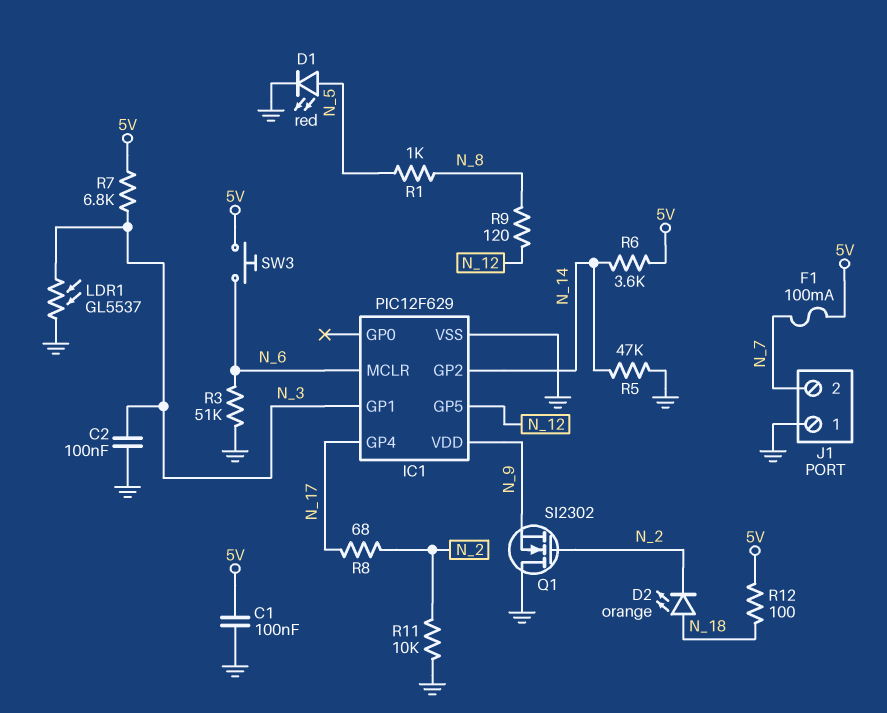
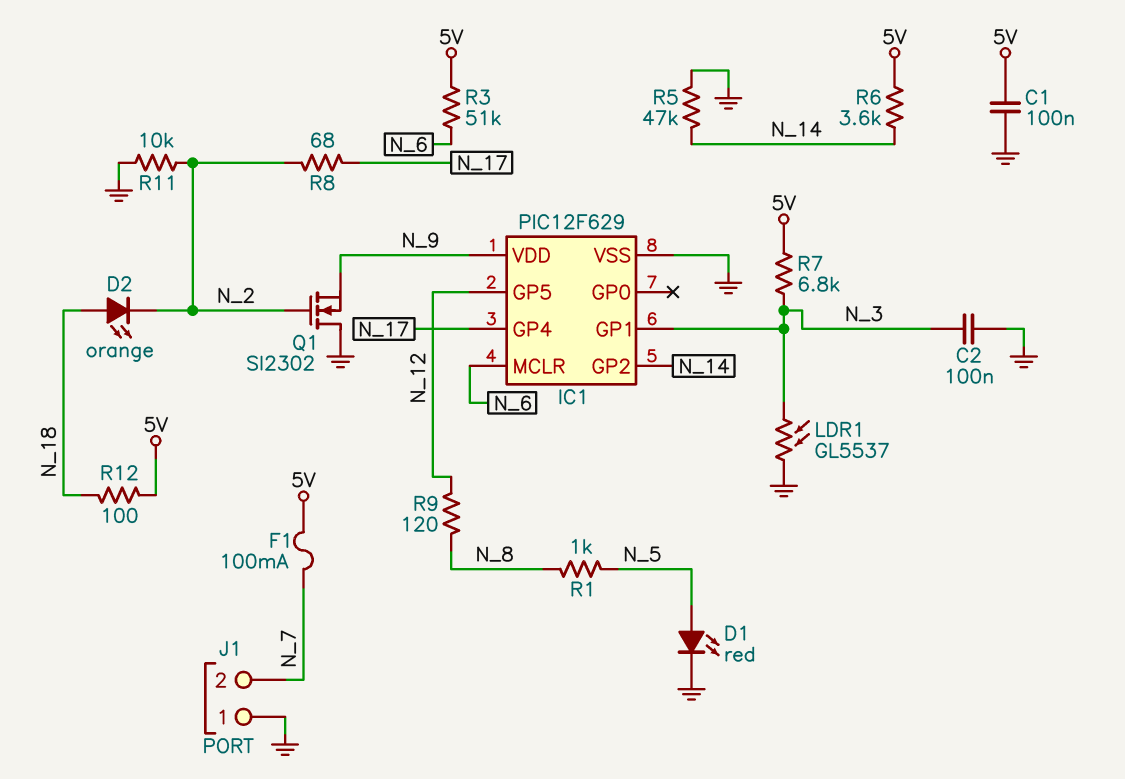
R3: 51k (GND, N_6) -> 51k (5V, N_6)
SW3: button (5V, N_6) -> none

